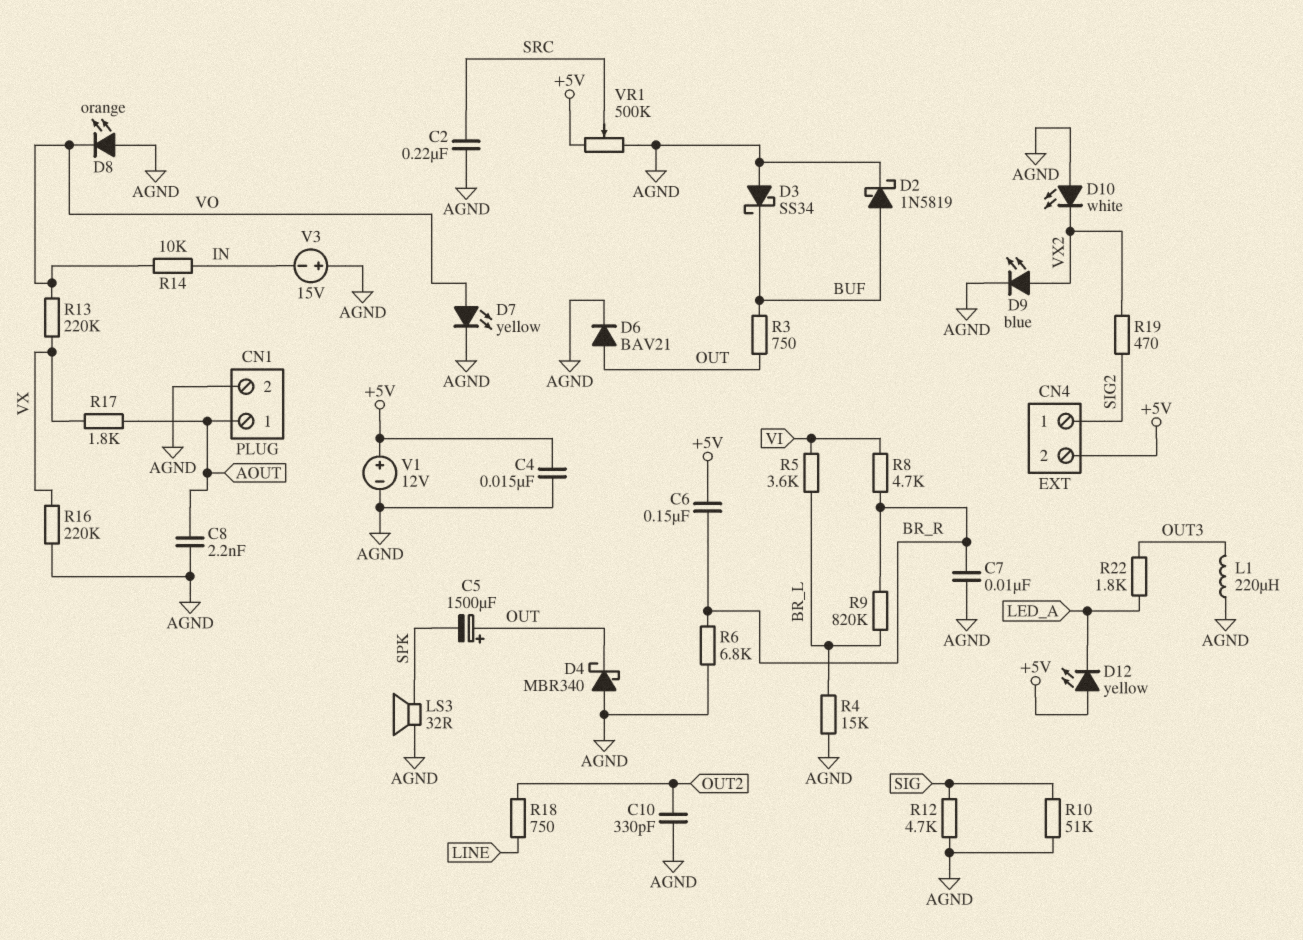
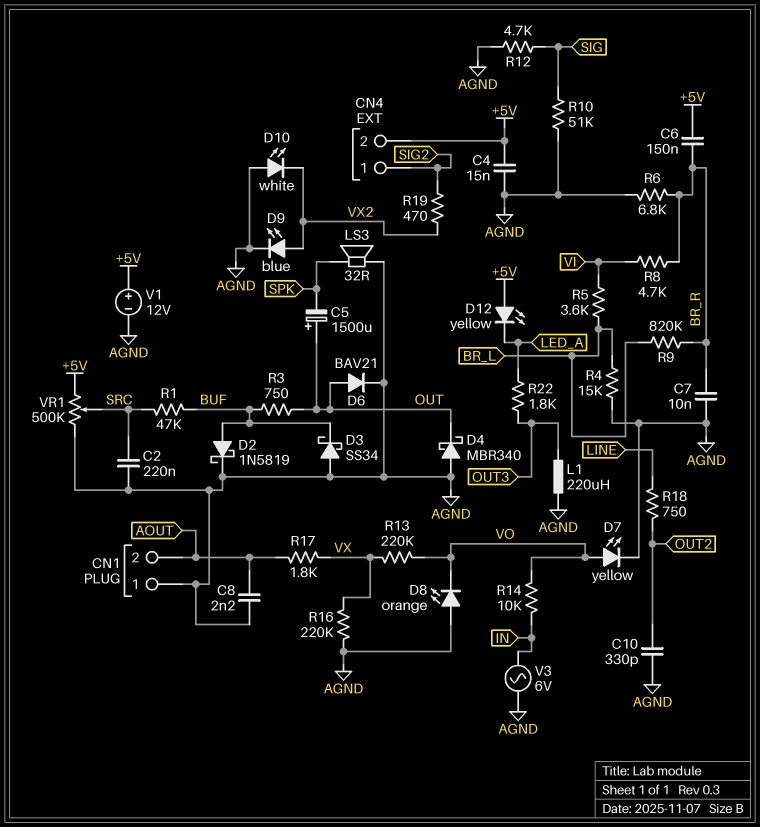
CN1 pin 1: AOUT -> AGND
CN1 pin 2: AGND -> AOUT
R1: none -> 47k (BUF, SRC)
V3: 15V (plus AGND, minus IN) -> AC 6V (AGND, IN)

